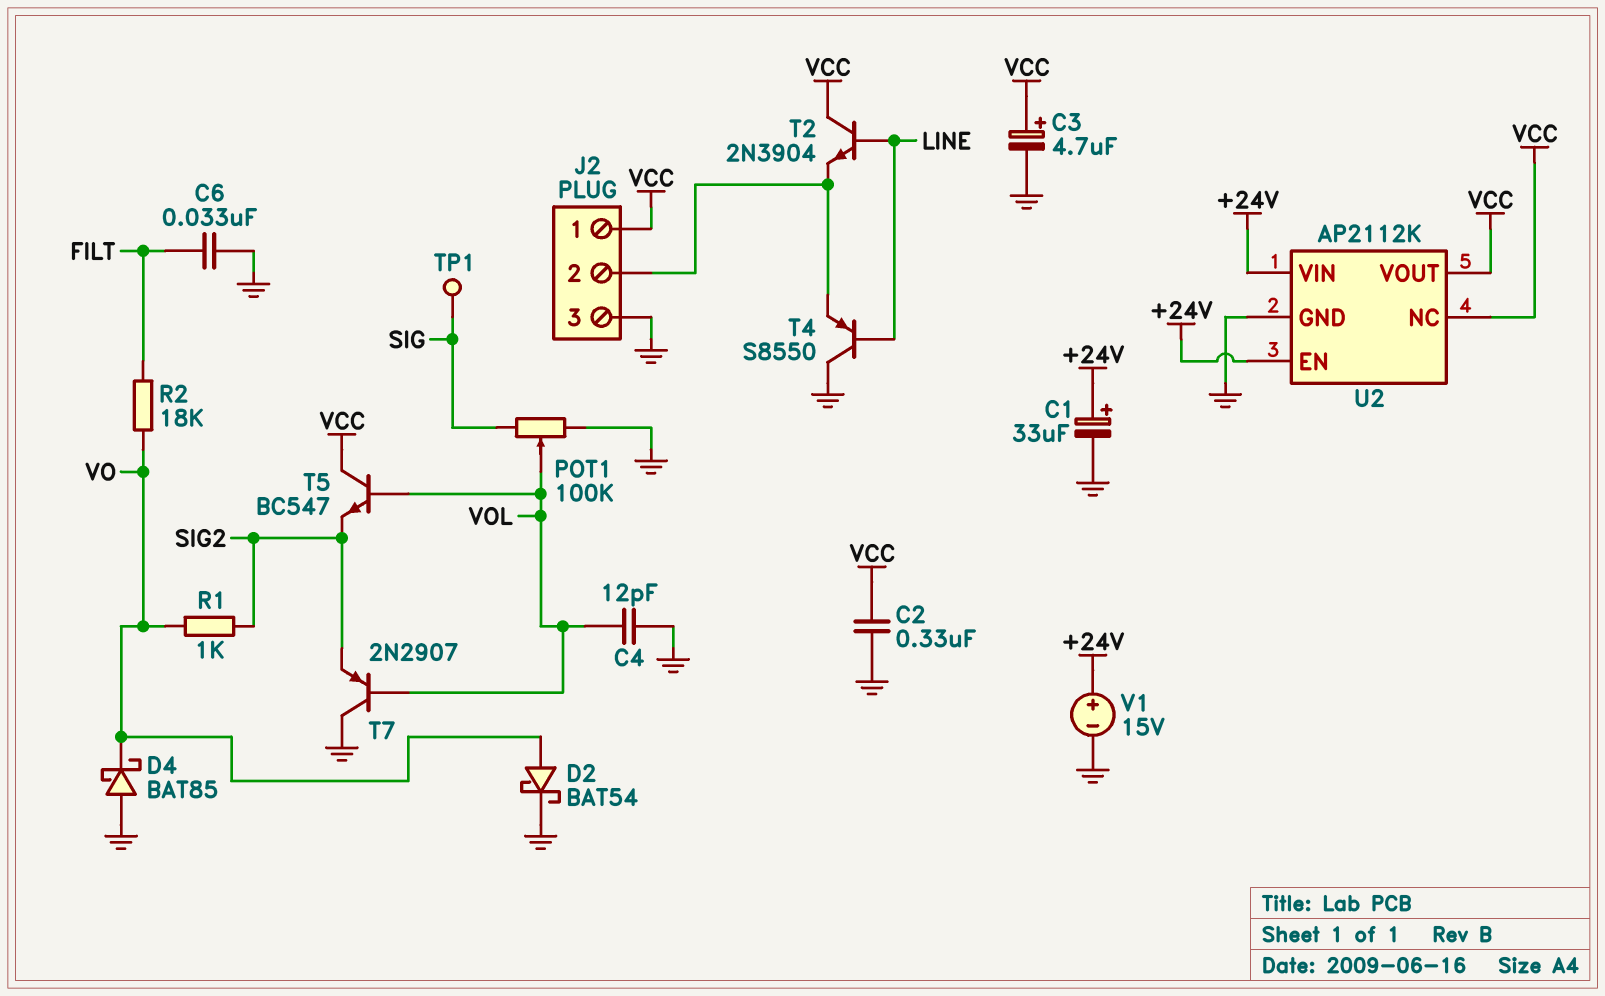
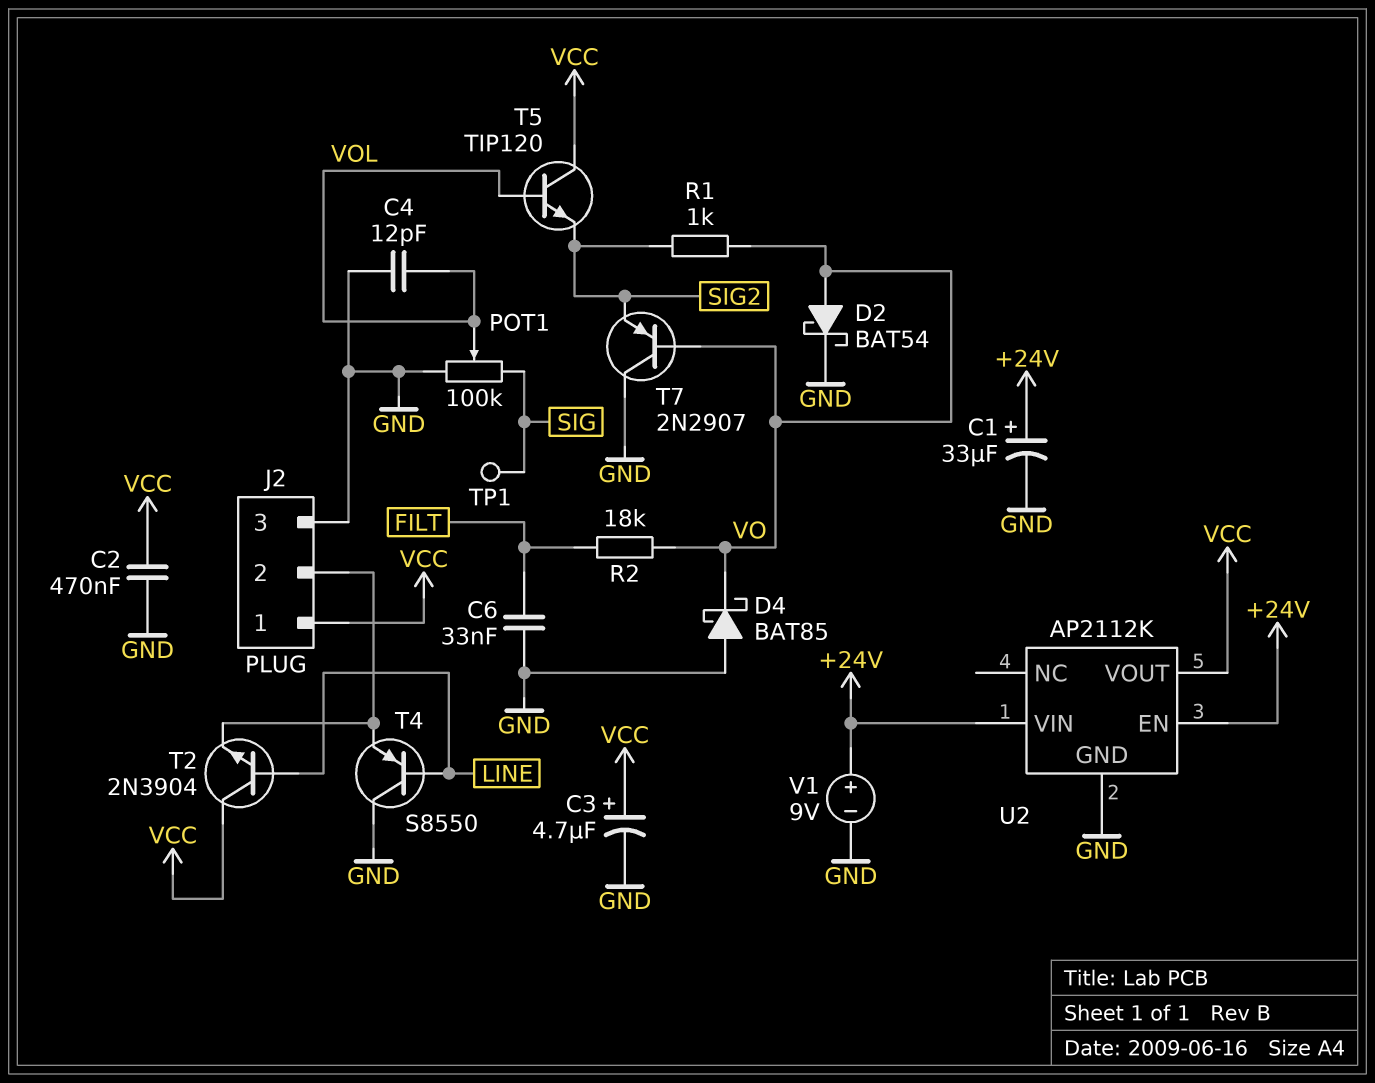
C2: 330nF (GND, VCC) -> 470nF (GND, VCC)
T5: NPN BC547 (B VOL, C VCC, E SIG2) -> NPN TIP120 (B VOL, C VCC, E SIG2)
T7: PNP 2N2907 (B VOL, C GND, E SIG2) -> PNP 2N2907 (B VO, C GND, E SIG2)
U2 pin NC: VCC -> none
V1: 15V (plus +24V, minus GND) -> 9V (plus +24V, minus GND)

